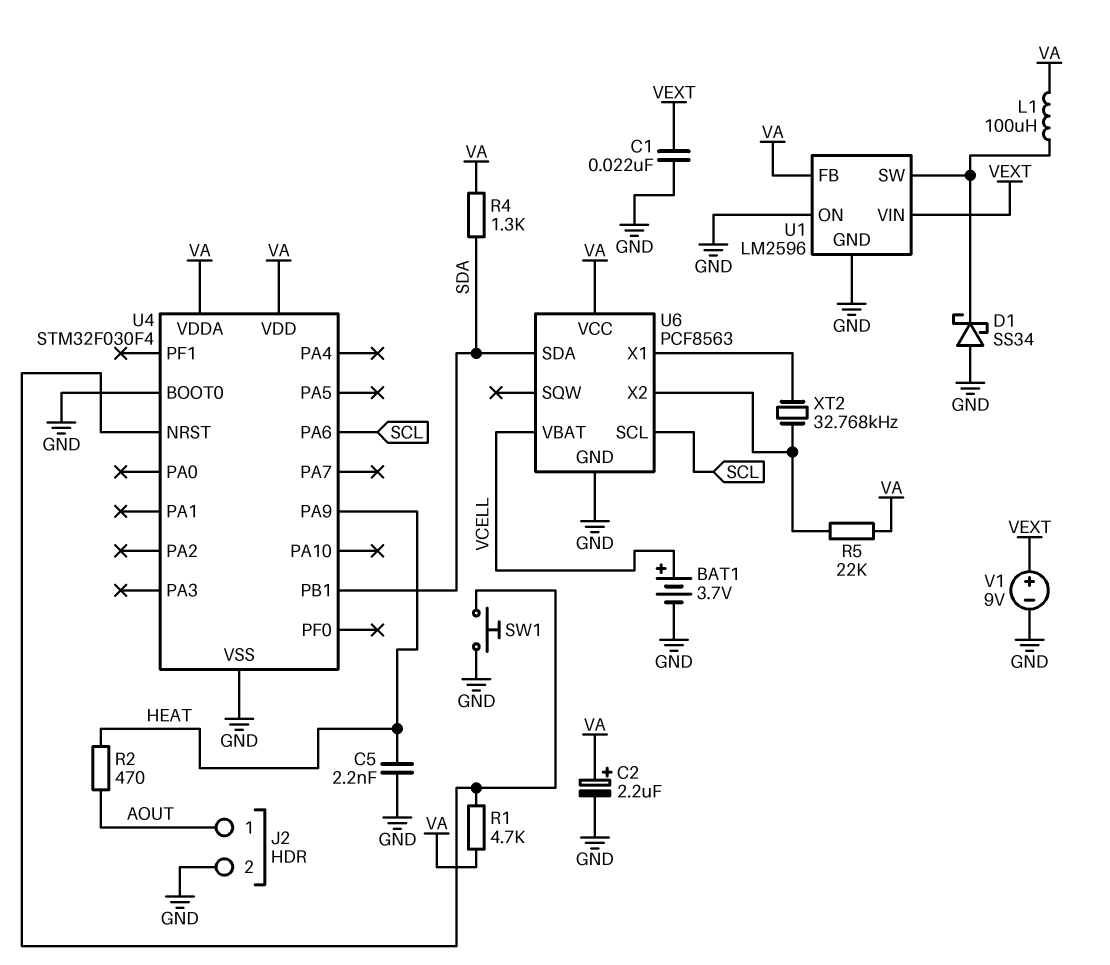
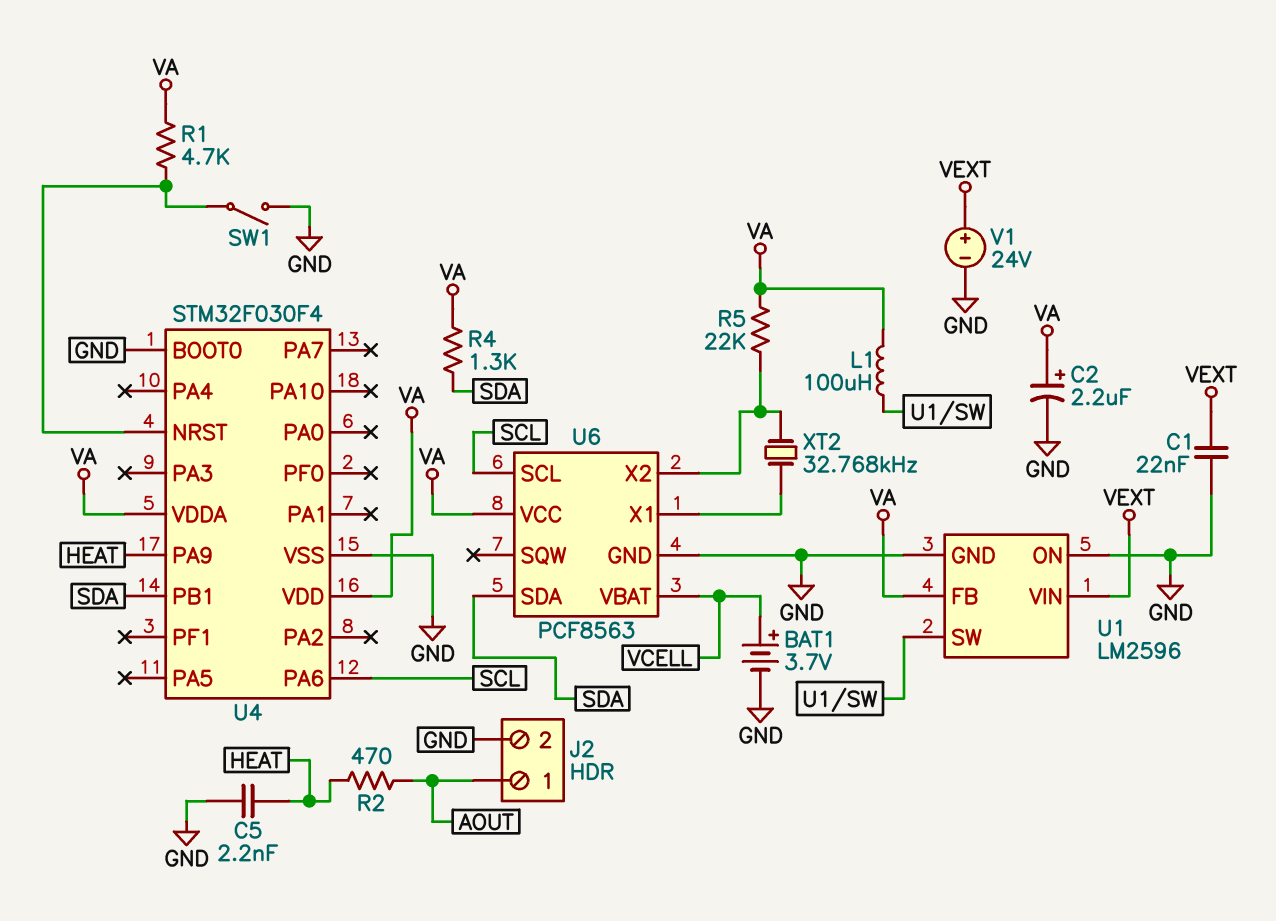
D1: schottky SS34 (A GND, K U1/SW) -> none
SW1: button (GND, U4/NRST) -> switch (GND, U4/NRST)
V1: 9V (plus VEXT, minus GND) -> 24V (plus VEXT, minus GND)

